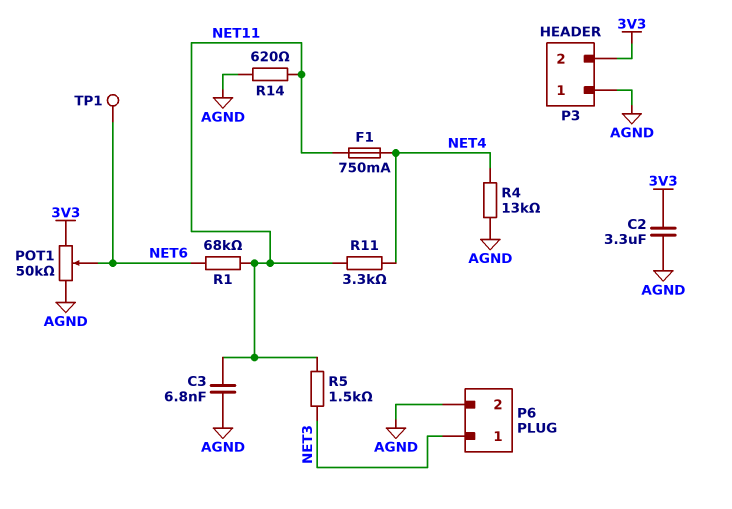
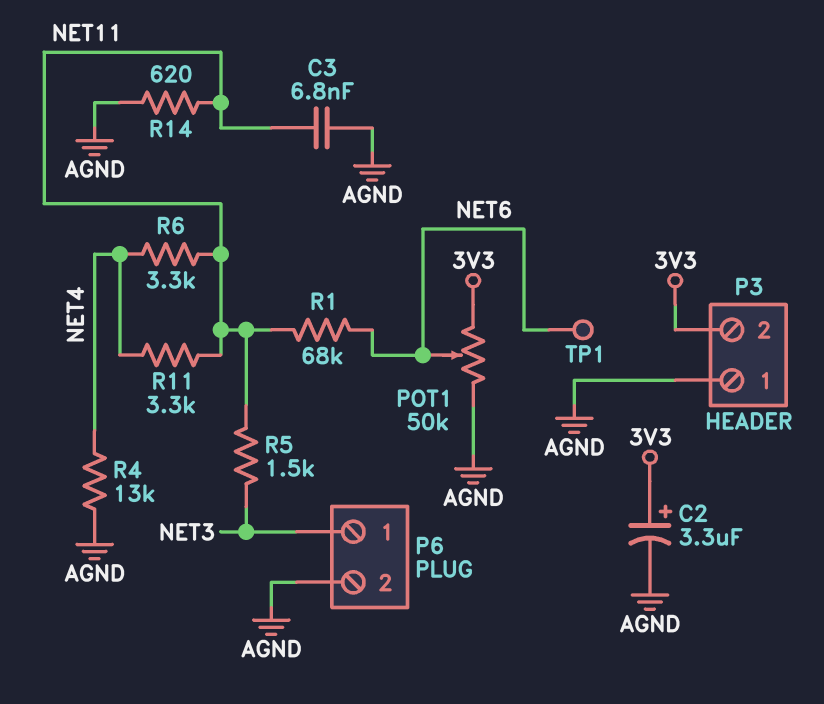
C2: 3.3uF (3V3, AGND) -> 3.3uF (plus 3V3, minus AGND)
F1: 750mA (NET4, NET11) -> none
R6: none -> 3.3k (NET4, NET11)

